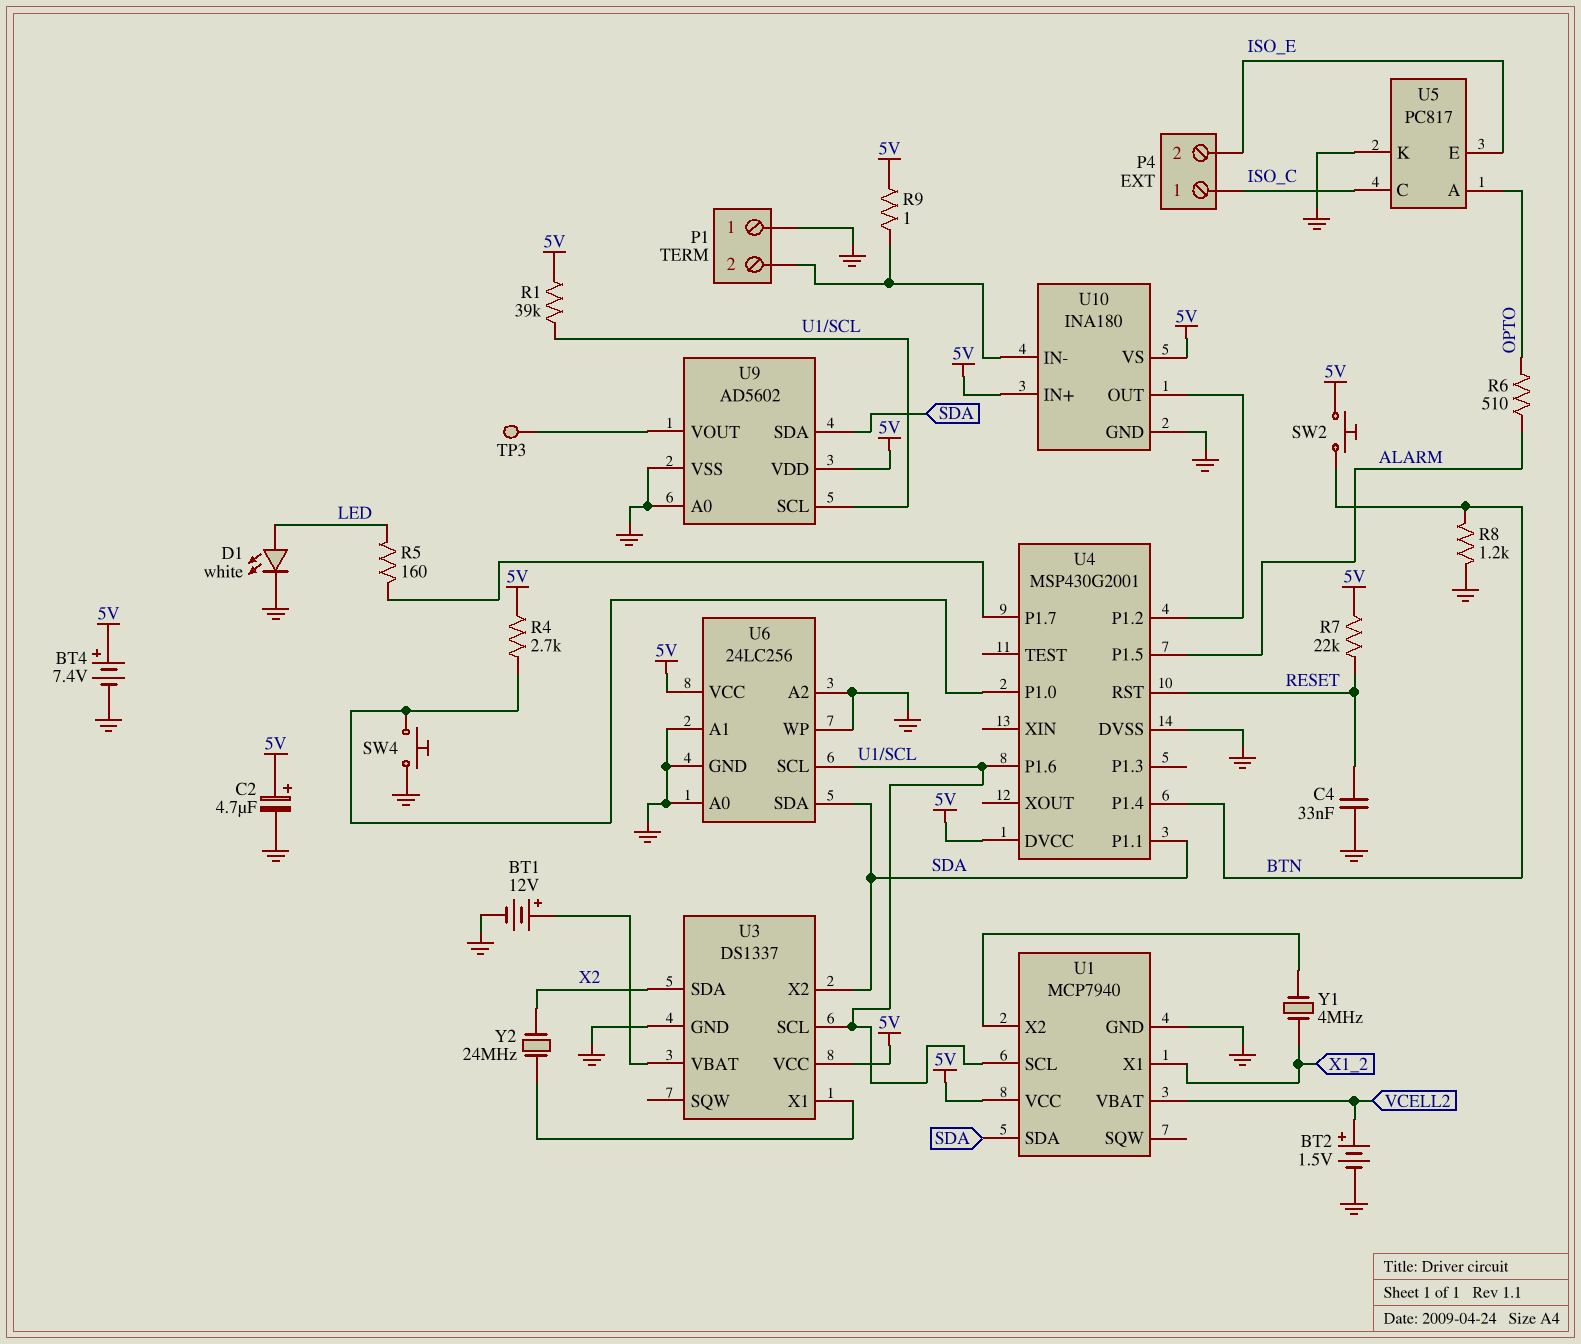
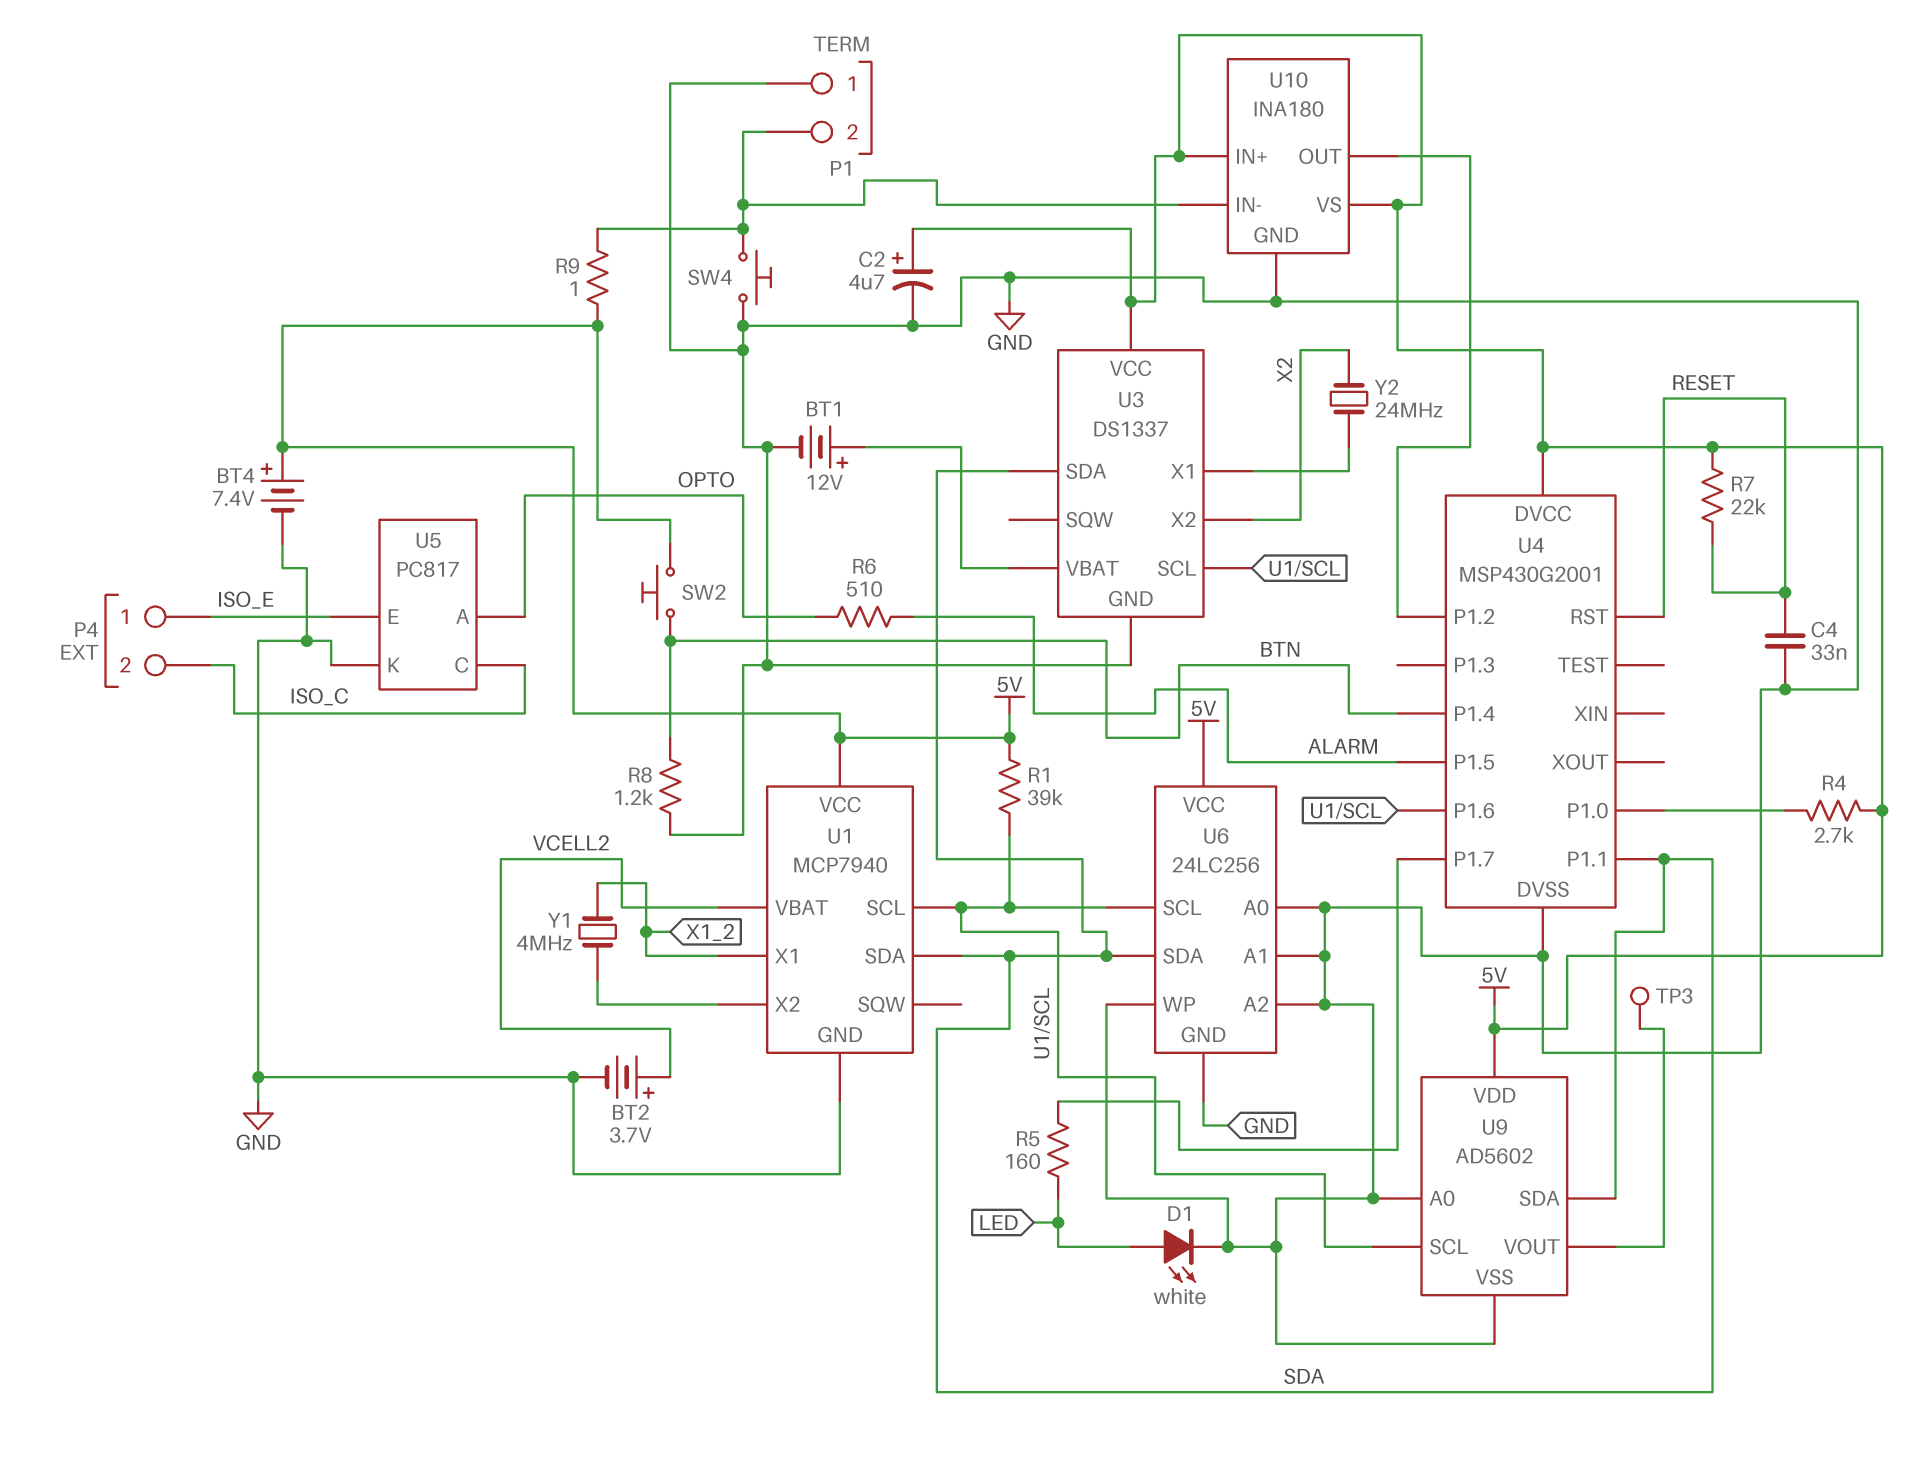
BT2: 1.5V (plus VCELL2, minus GND) -> 3.7V (plus VCELL2, minus GND)
P4 pin 1: ISO_C -> ISO_E
P4 pin 2: ISO_E -> ISO_C
SW4: button (GND, U4/P1.0) -> button (GND, P1/2)
U3 pin SDA: X2 -> SDA
U3 pin X2: SDA -> X2

